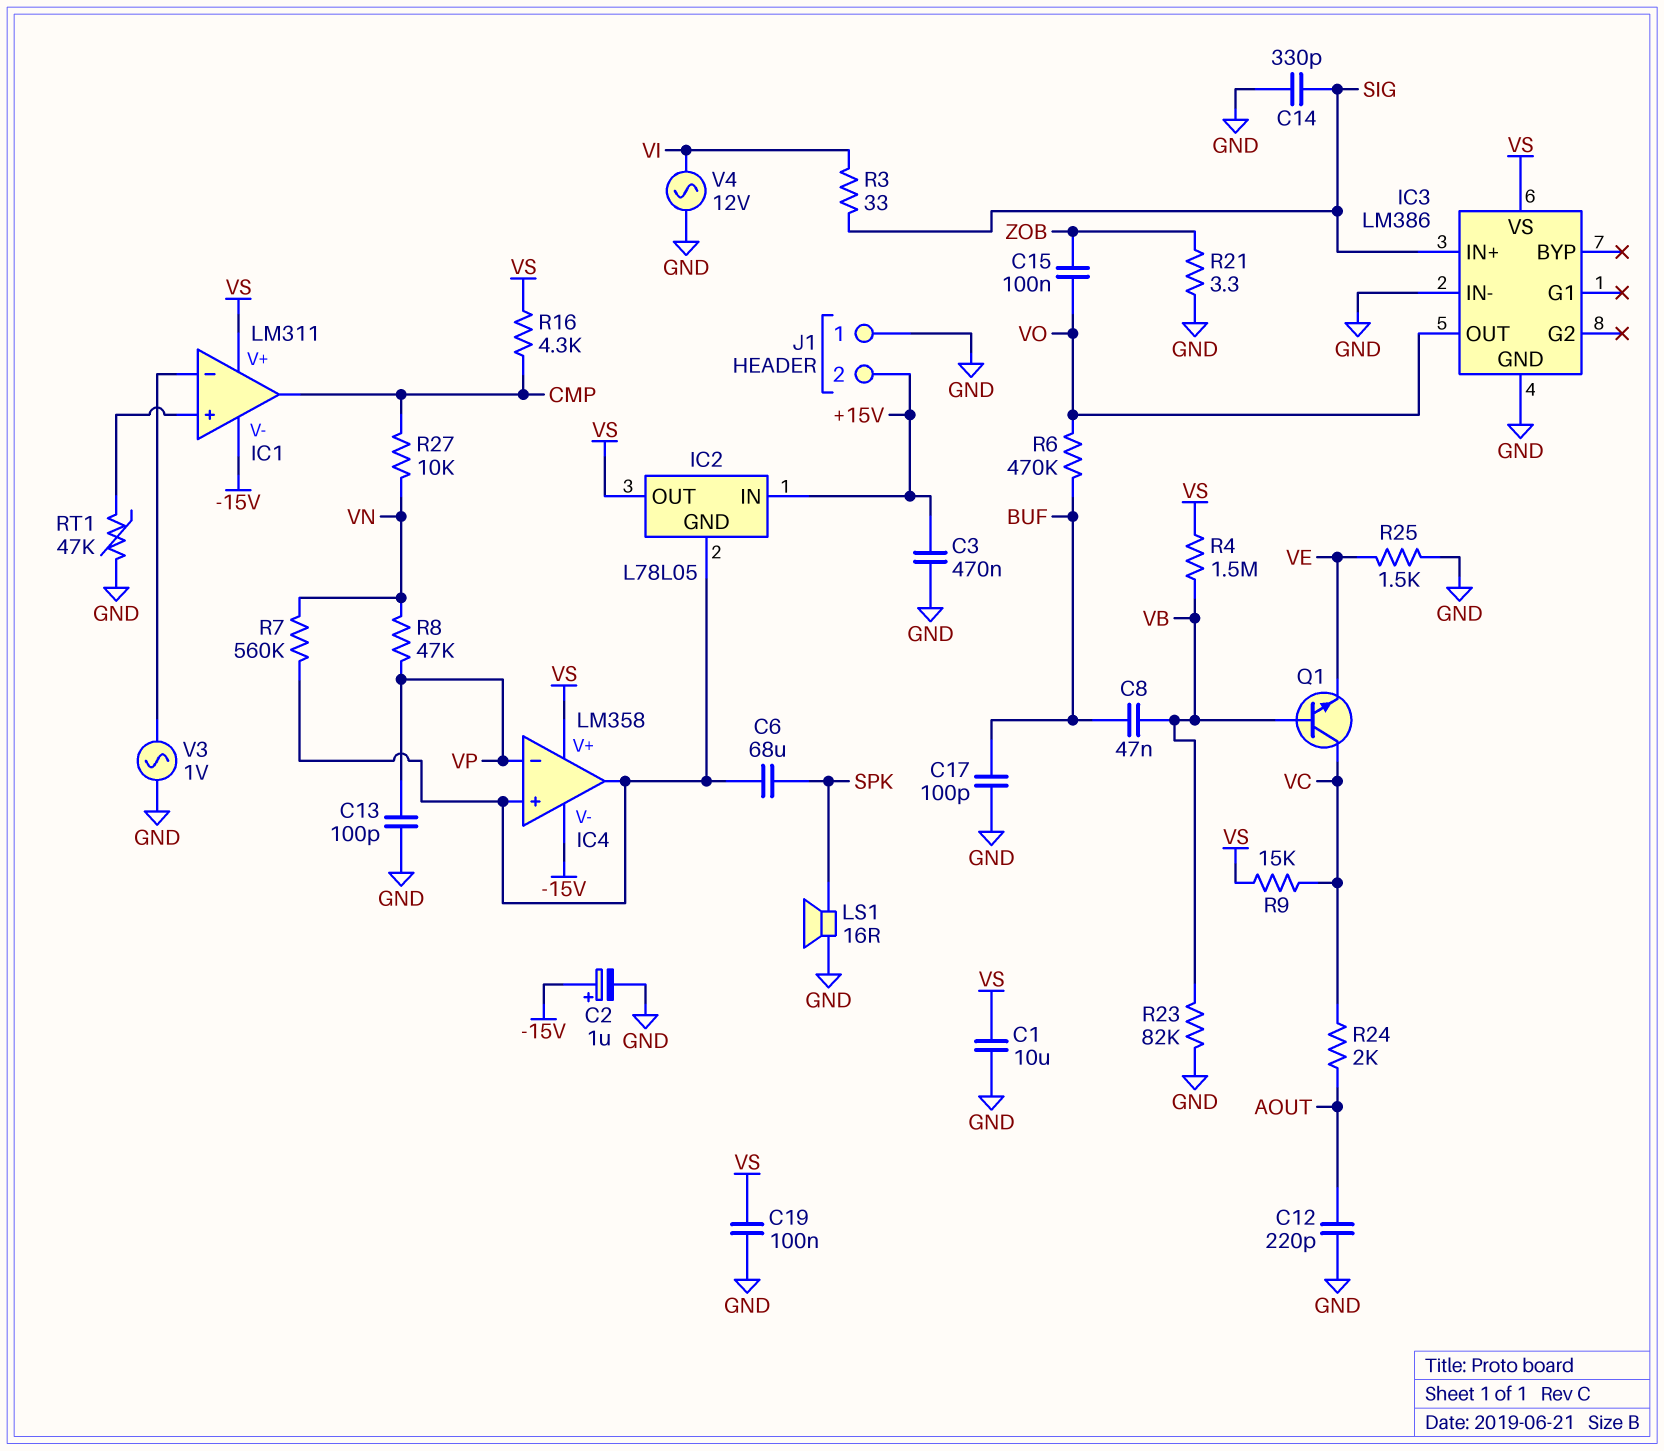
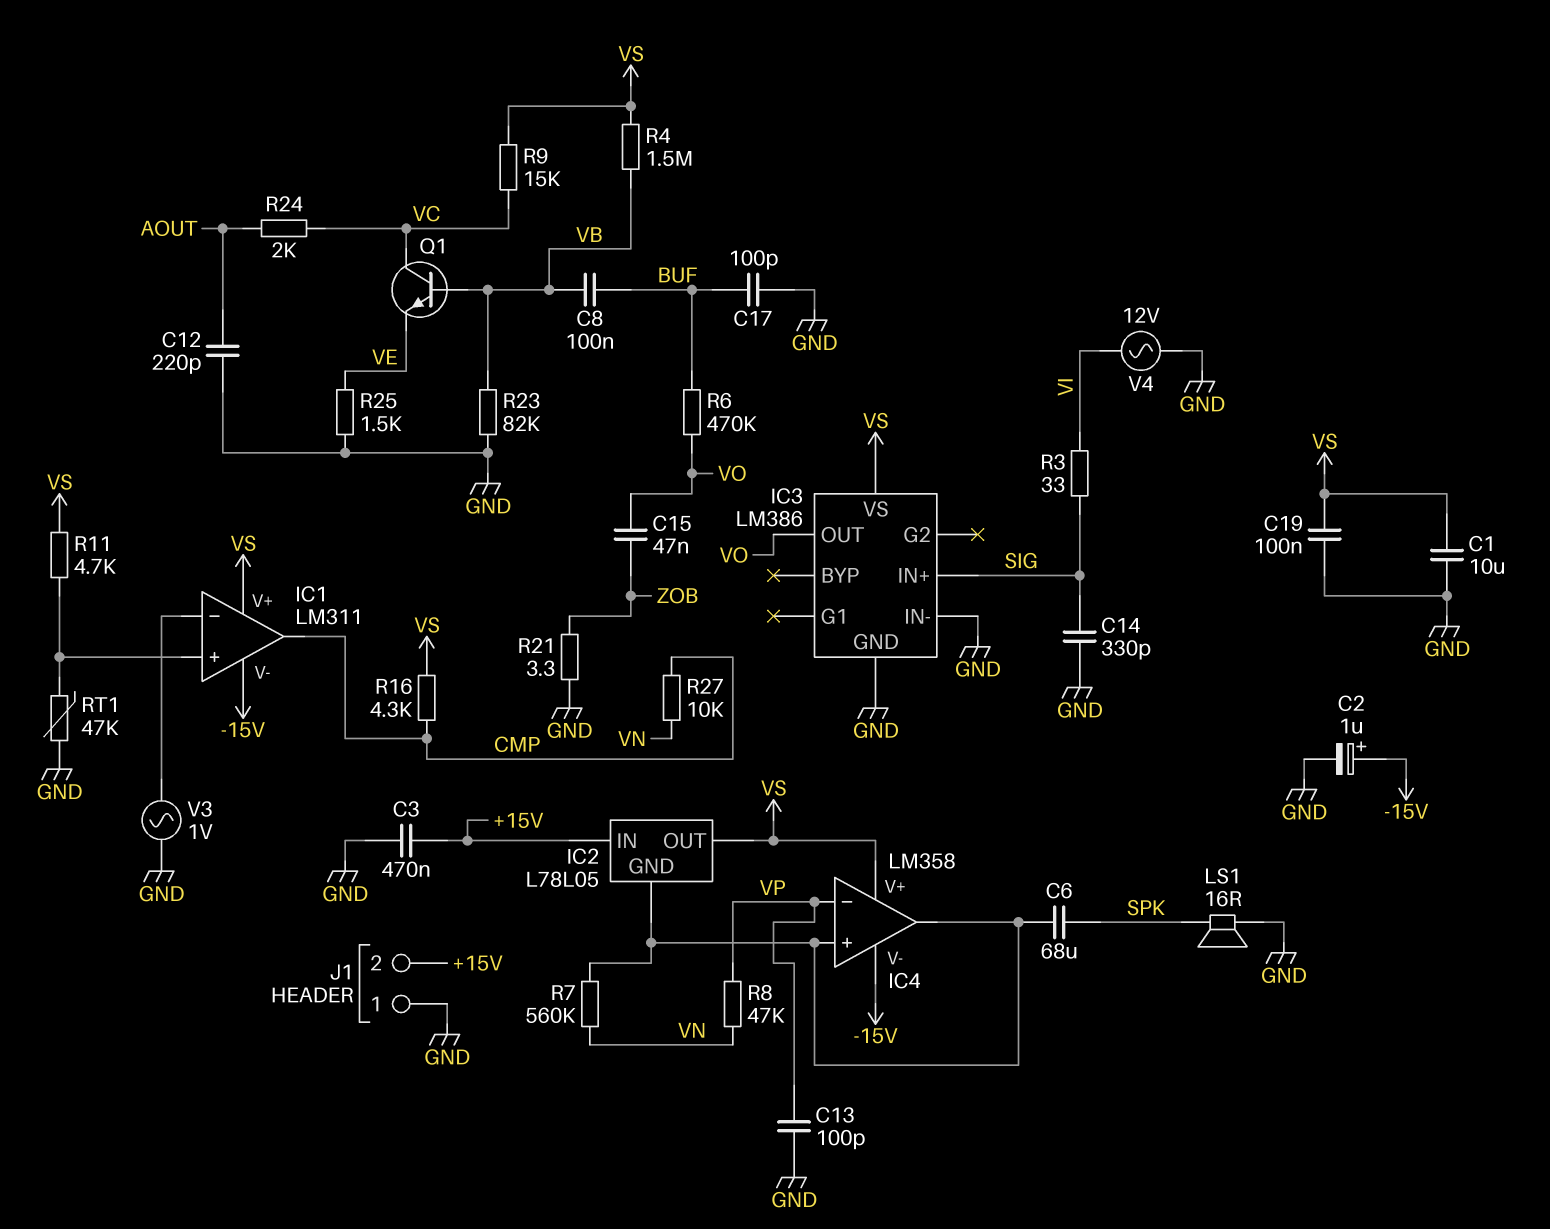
C8: 47nF (BUF, VB) -> 100nF (BUF, VB)
C15: 100nF (VO, ZOB) -> 47nF (VO, ZOB)
R11: none -> 4.7k (IC1/in+, VS)

